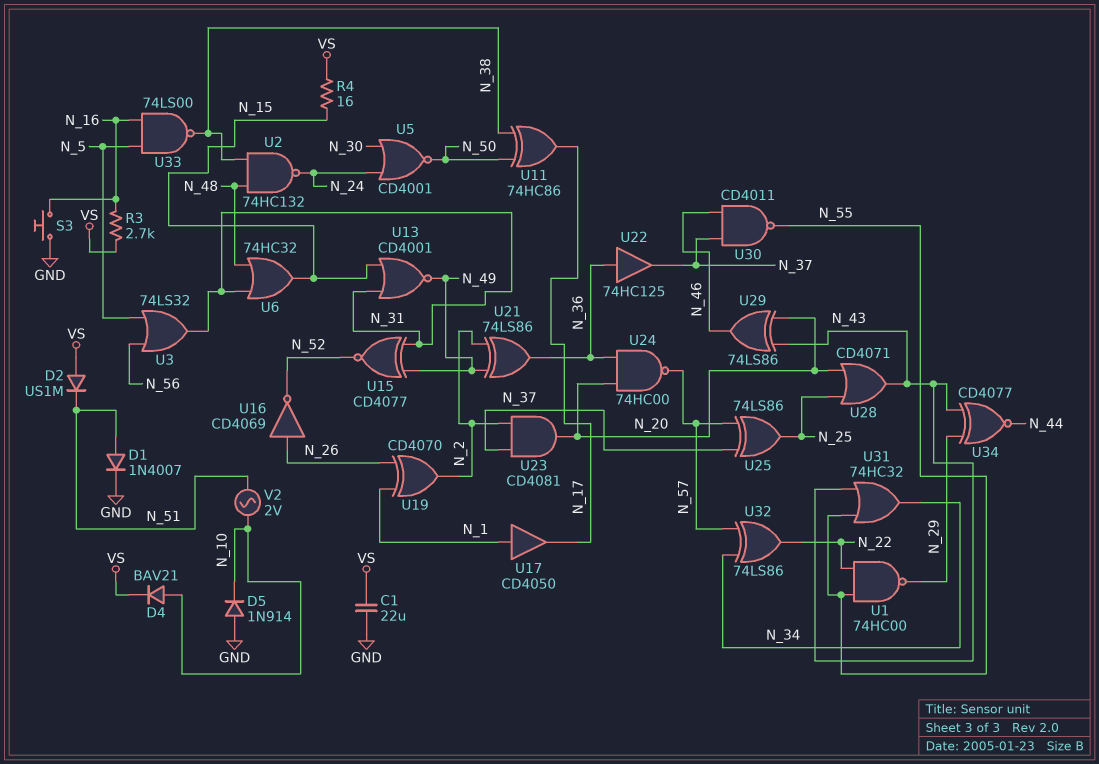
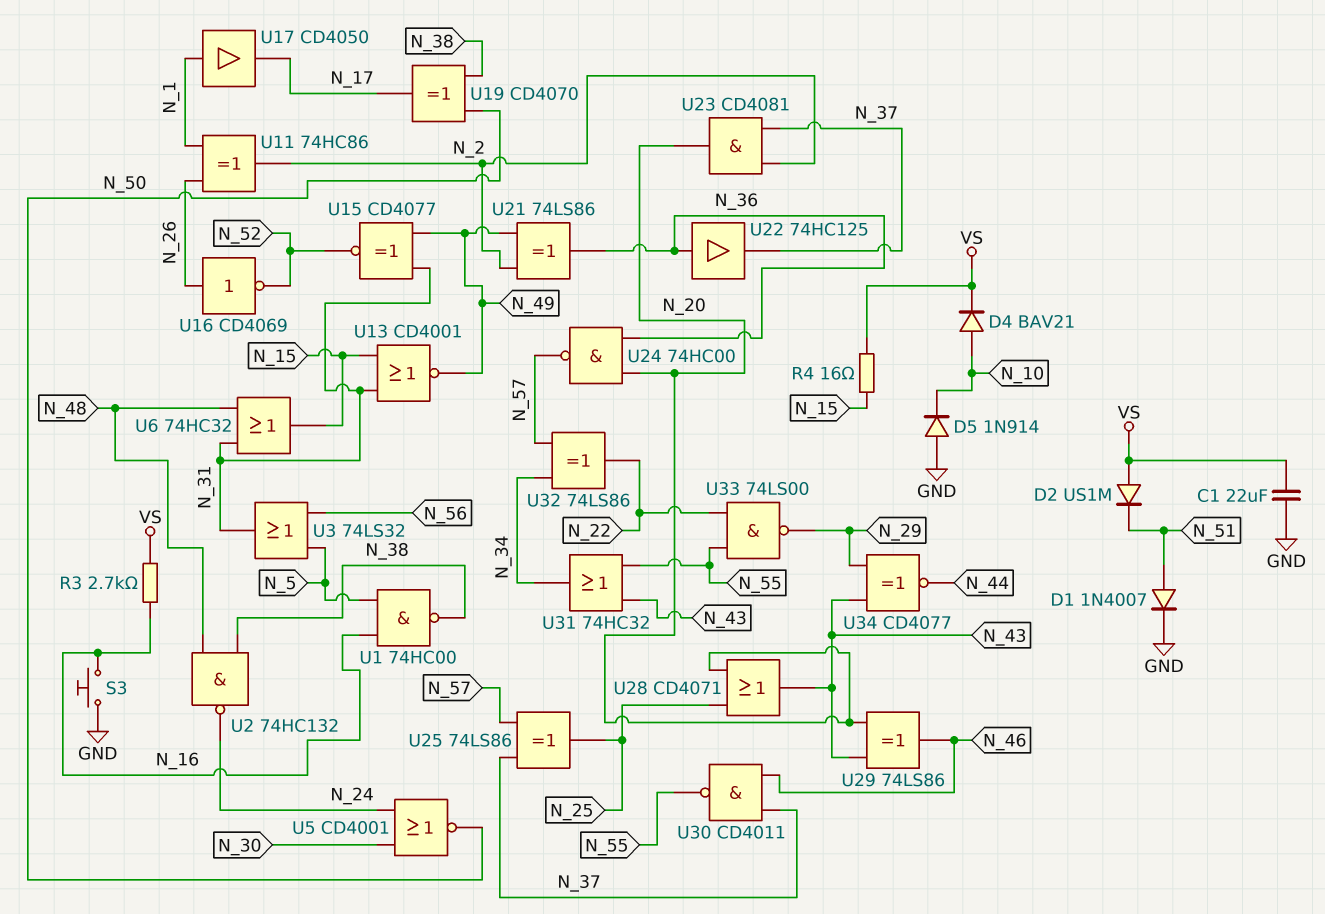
U1: NAND 74HC00 (in N_22, in N_55, out N_29) -> NAND 74HC00 (in N_5, in N_16, out N_38)
U11: XOR 74HC86 (in N_38, in N_50, out N_17) -> XOR 74HC86 (in N_1, in N_26, out N_2)
U19: XOR CD4070 (in N_1, in N_26, out N_2) -> XOR CD4070 (in N_38, in N_50, out N_17)
U33: NAND 74LS00 (in N_5, in N_16, out N_38) -> NAND 74LS00 (in N_22, in N_55, out N_29)
V2: AC 2V (N_10, N_51) -> none

